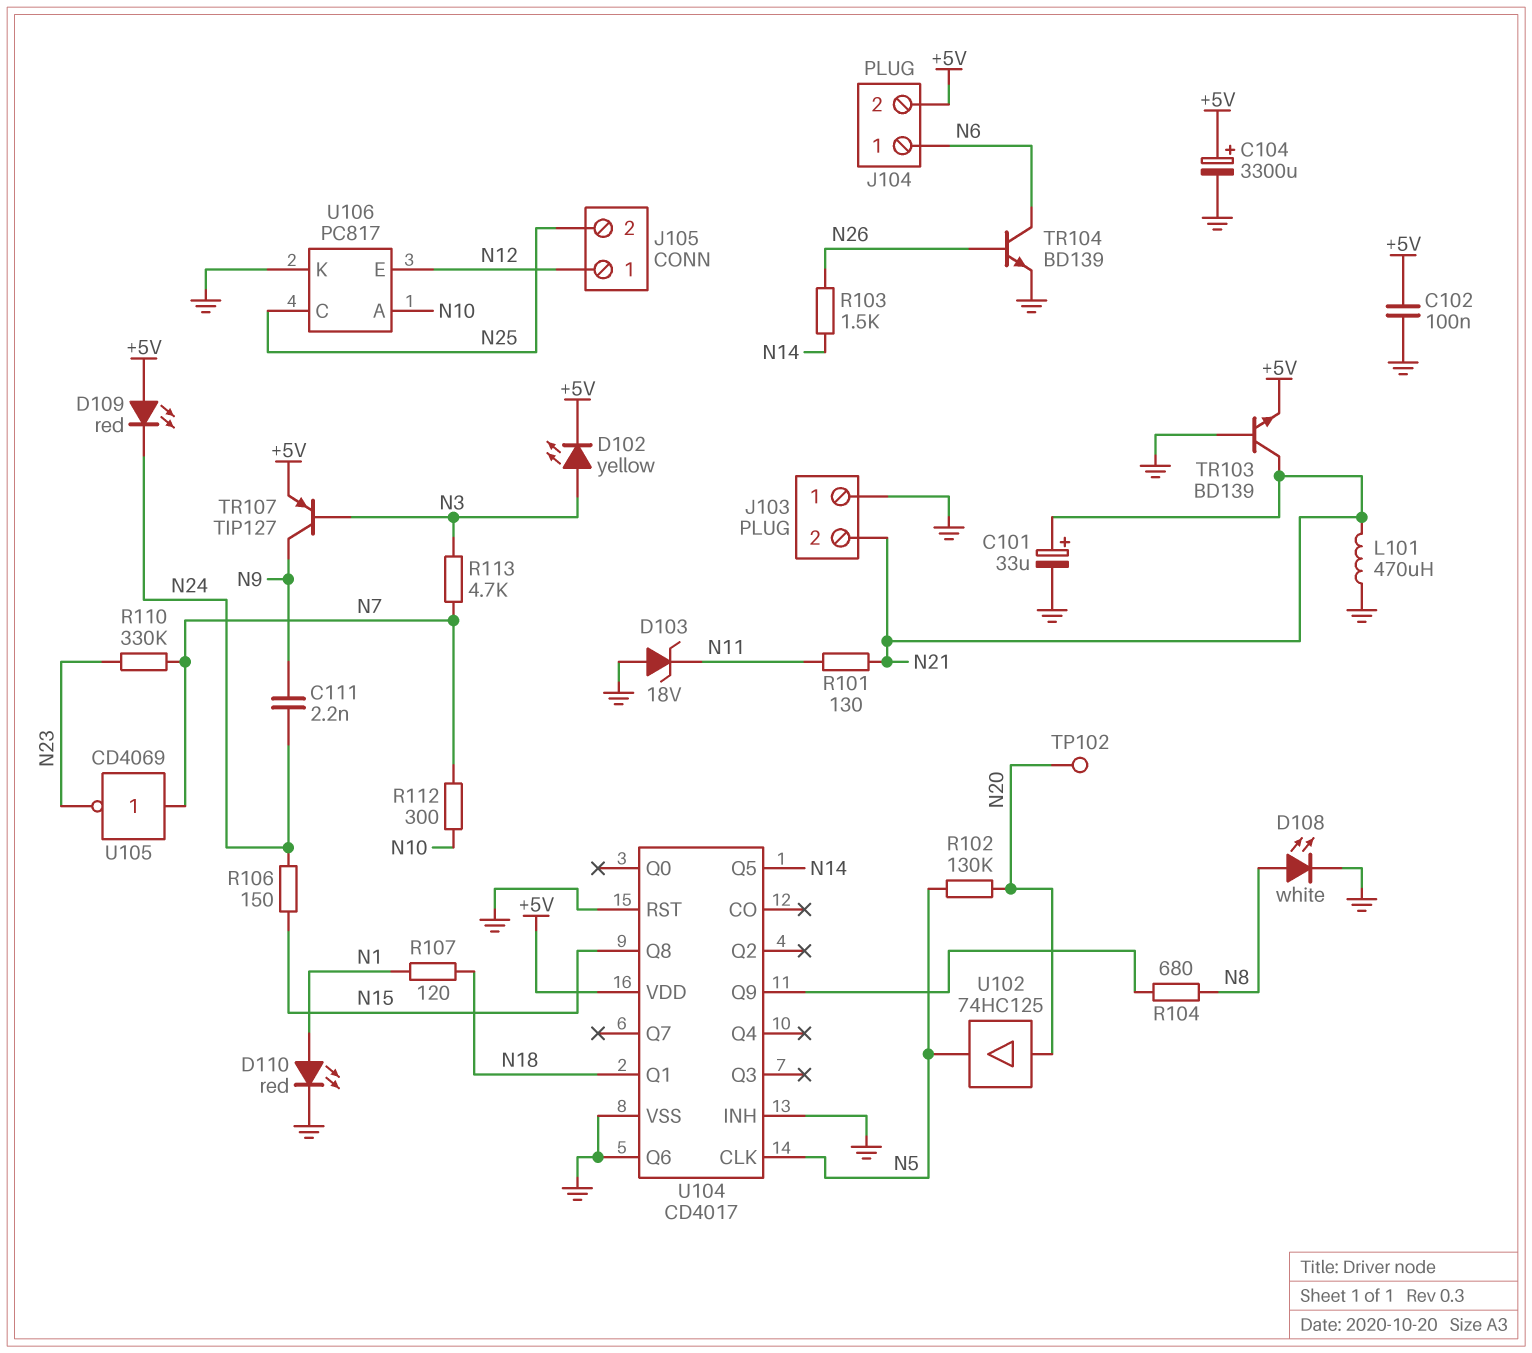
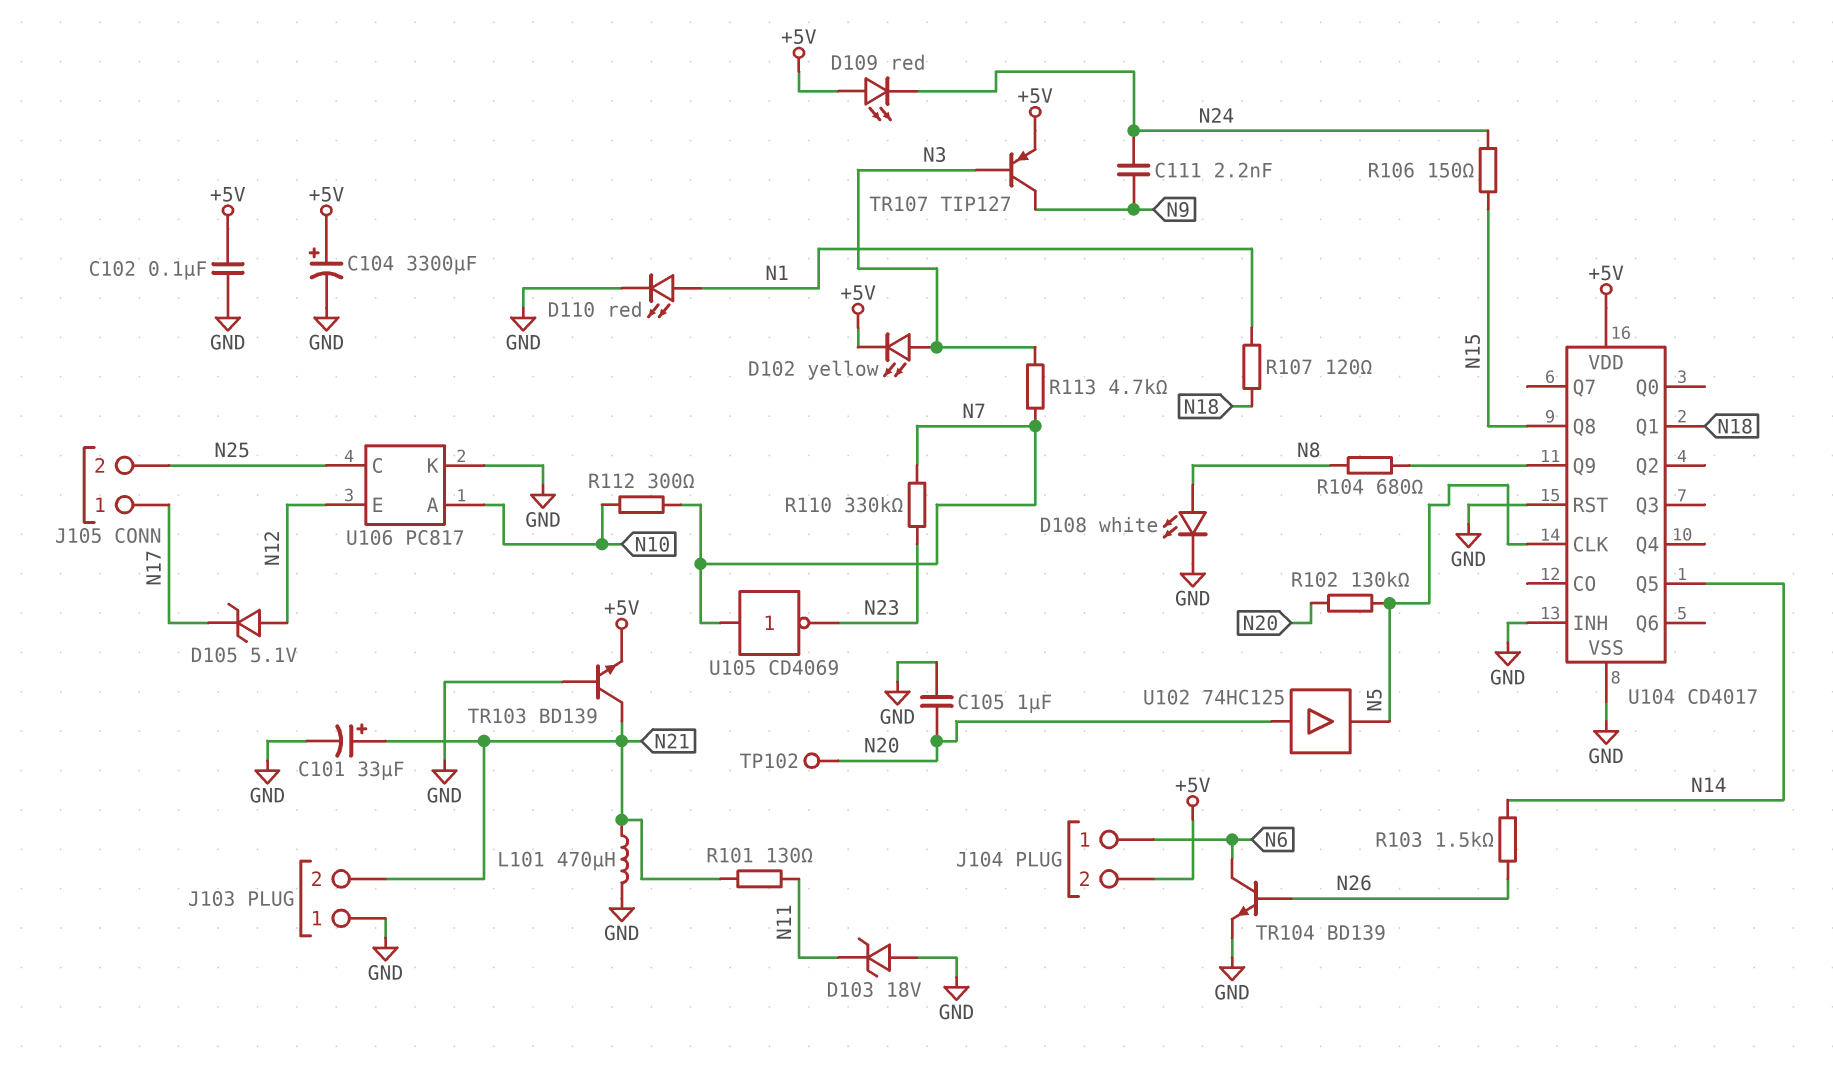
C105: none -> 1uF (GND, N20)
D105: none -> zener 5.1V (A N12, K N17)
J105 pin 1: N12 -> N17
U104 pin Q6: GND -> none

